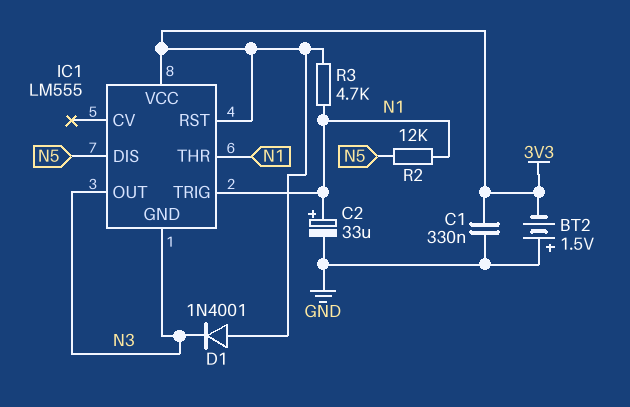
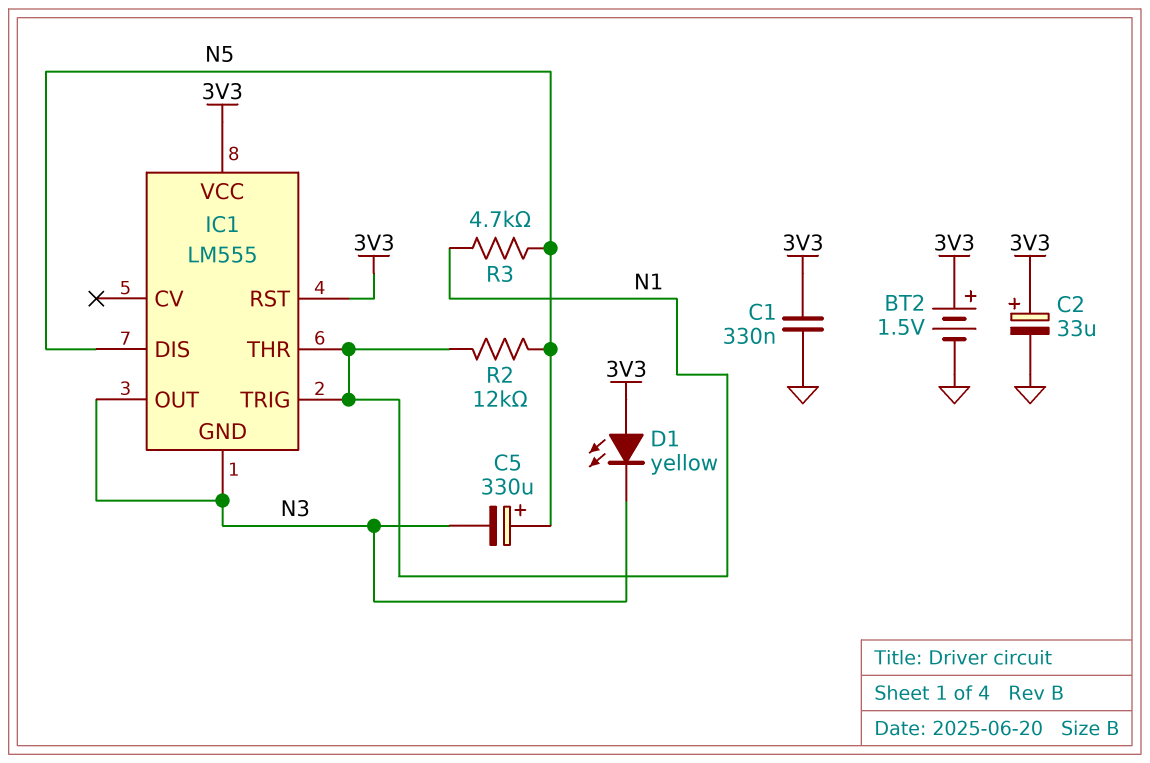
BT2: 1.5V (plus GND, minus 3V3) -> 1.5V (plus 3V3, minus GND)
C2: 33uF (plus N1, minus GND) -> 33uF (plus 3V3, minus GND)
C5: none -> 330uF (plus N5, minus N3)
D1: diode 1N4001 (A 3V3, K N3) -> LED yellow (A 3V3, K N3)
R3: 4.7k (3V3, N1) -> 4.7k (N1, N5)

